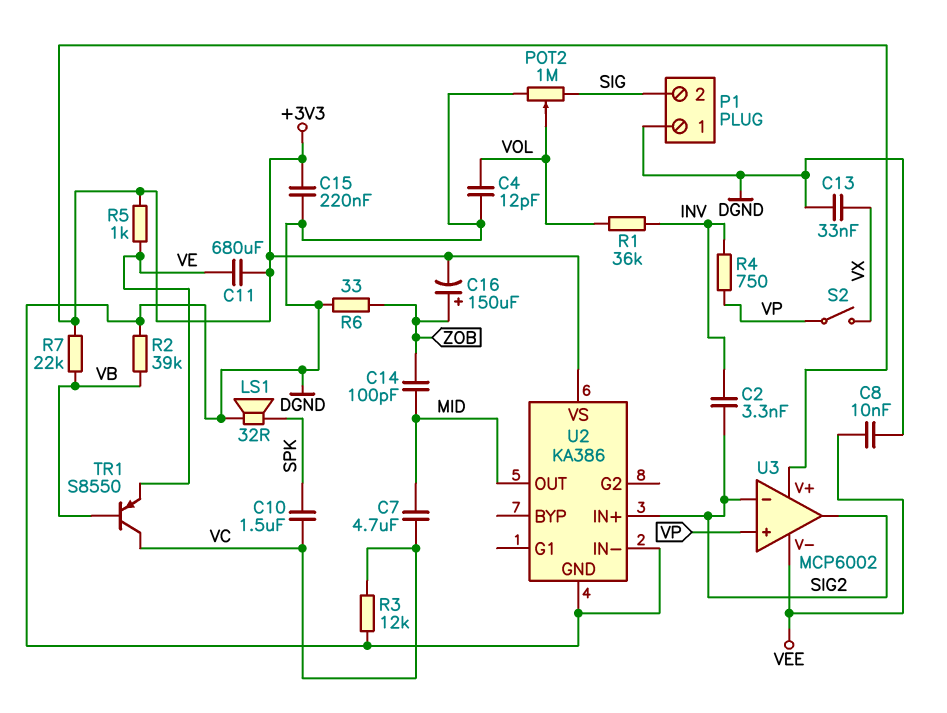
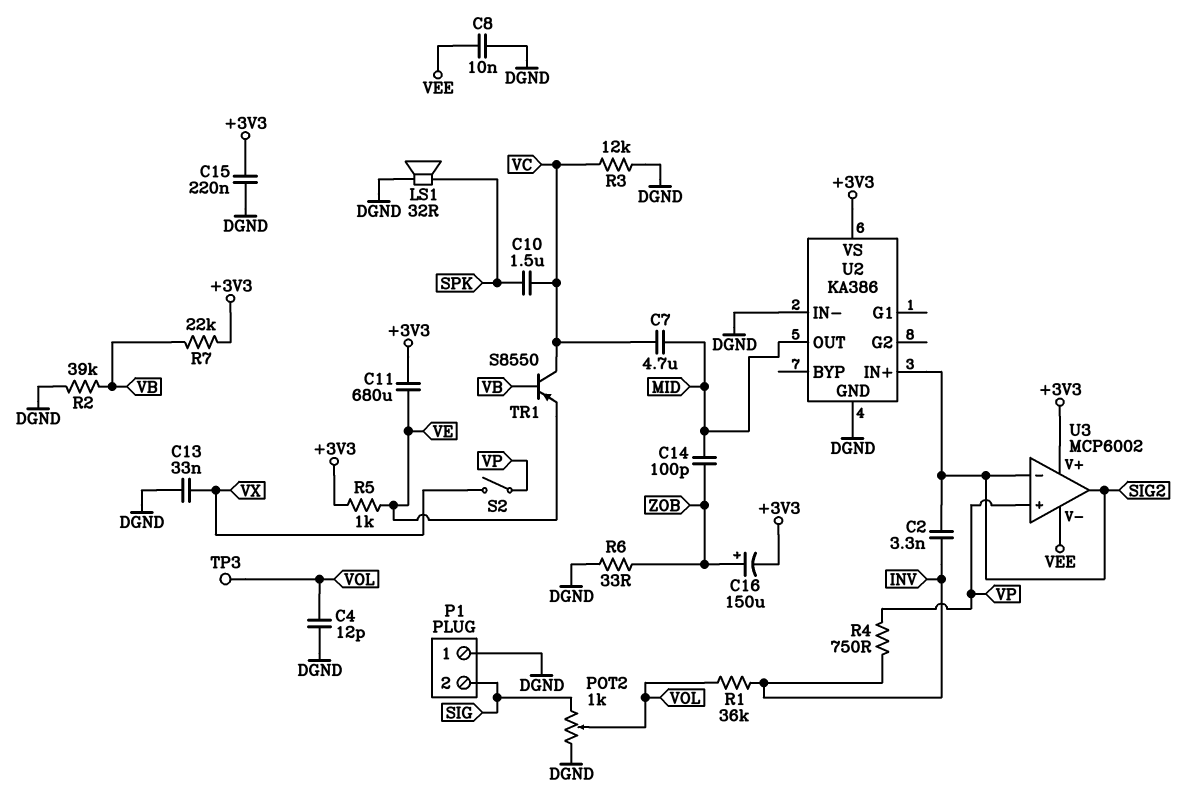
POT2: 1M (DGND, SIG, wiper VOL) -> 1k (DGND, SIG, wiper VOL)
TP3: none -> test point (VOL)

